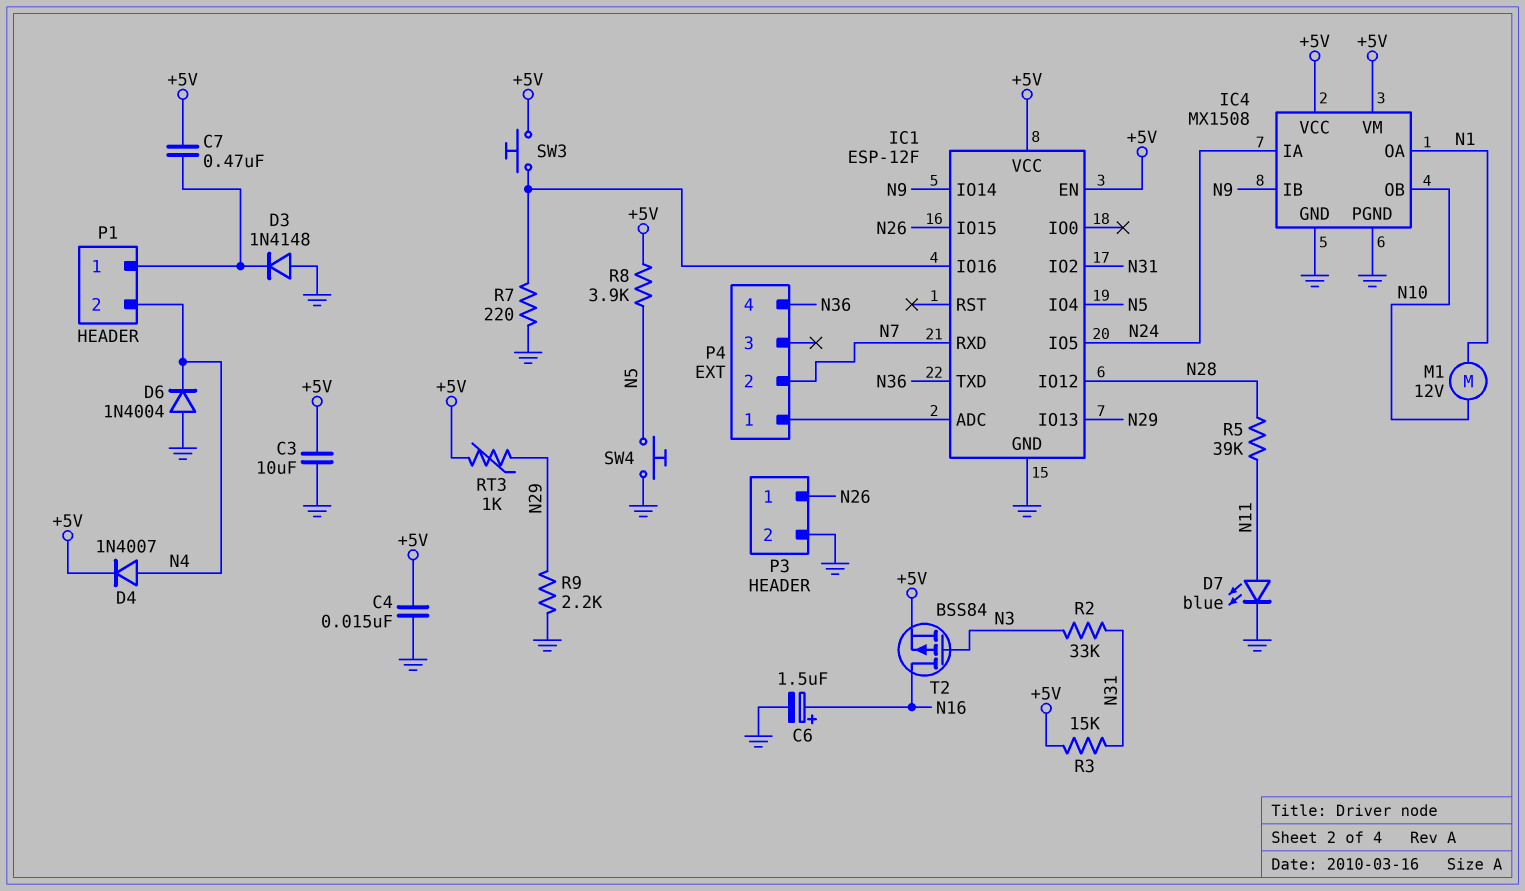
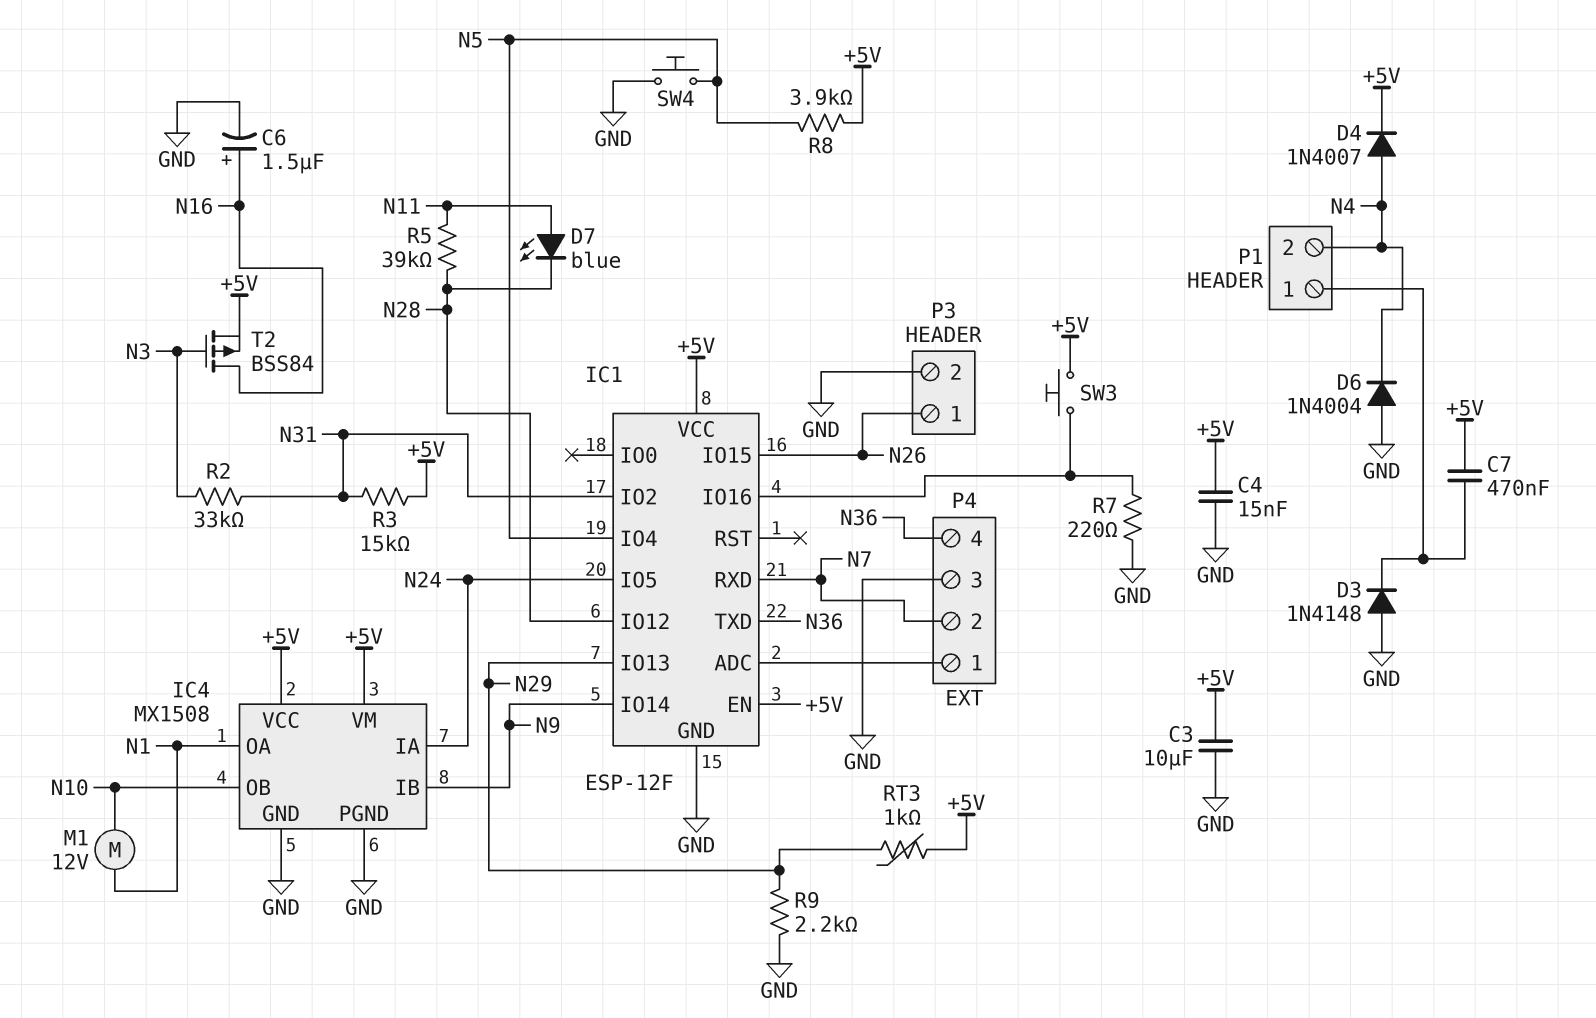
D7: LED blue (A N11, K GND) -> LED blue (A N11, K N28)
P4 pin 3: none -> GND

